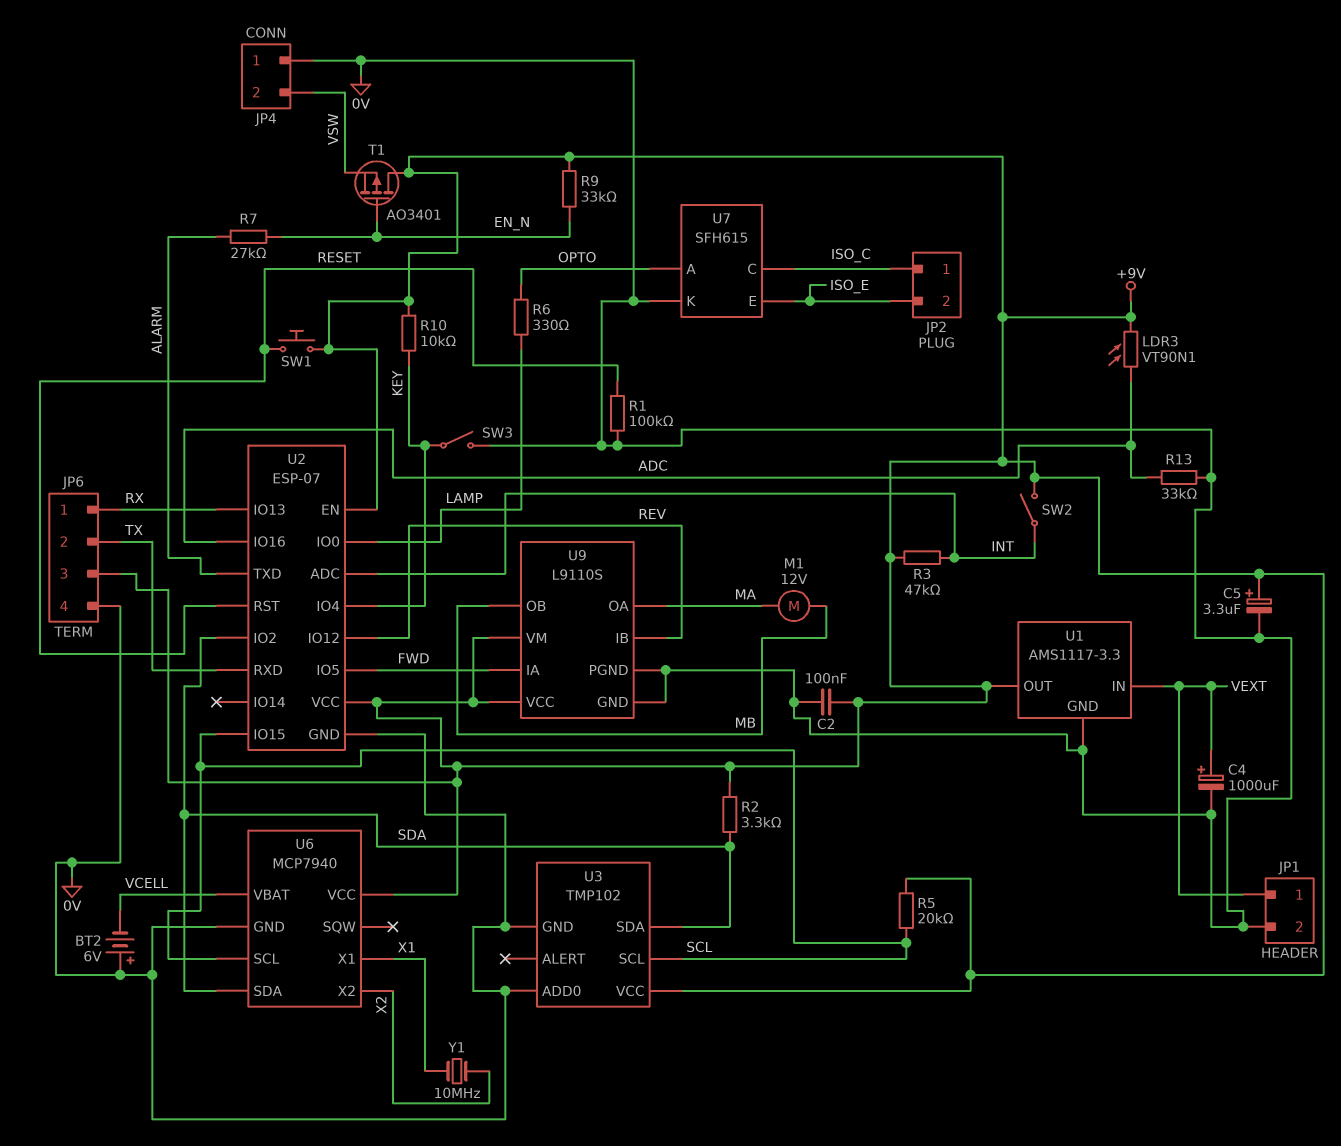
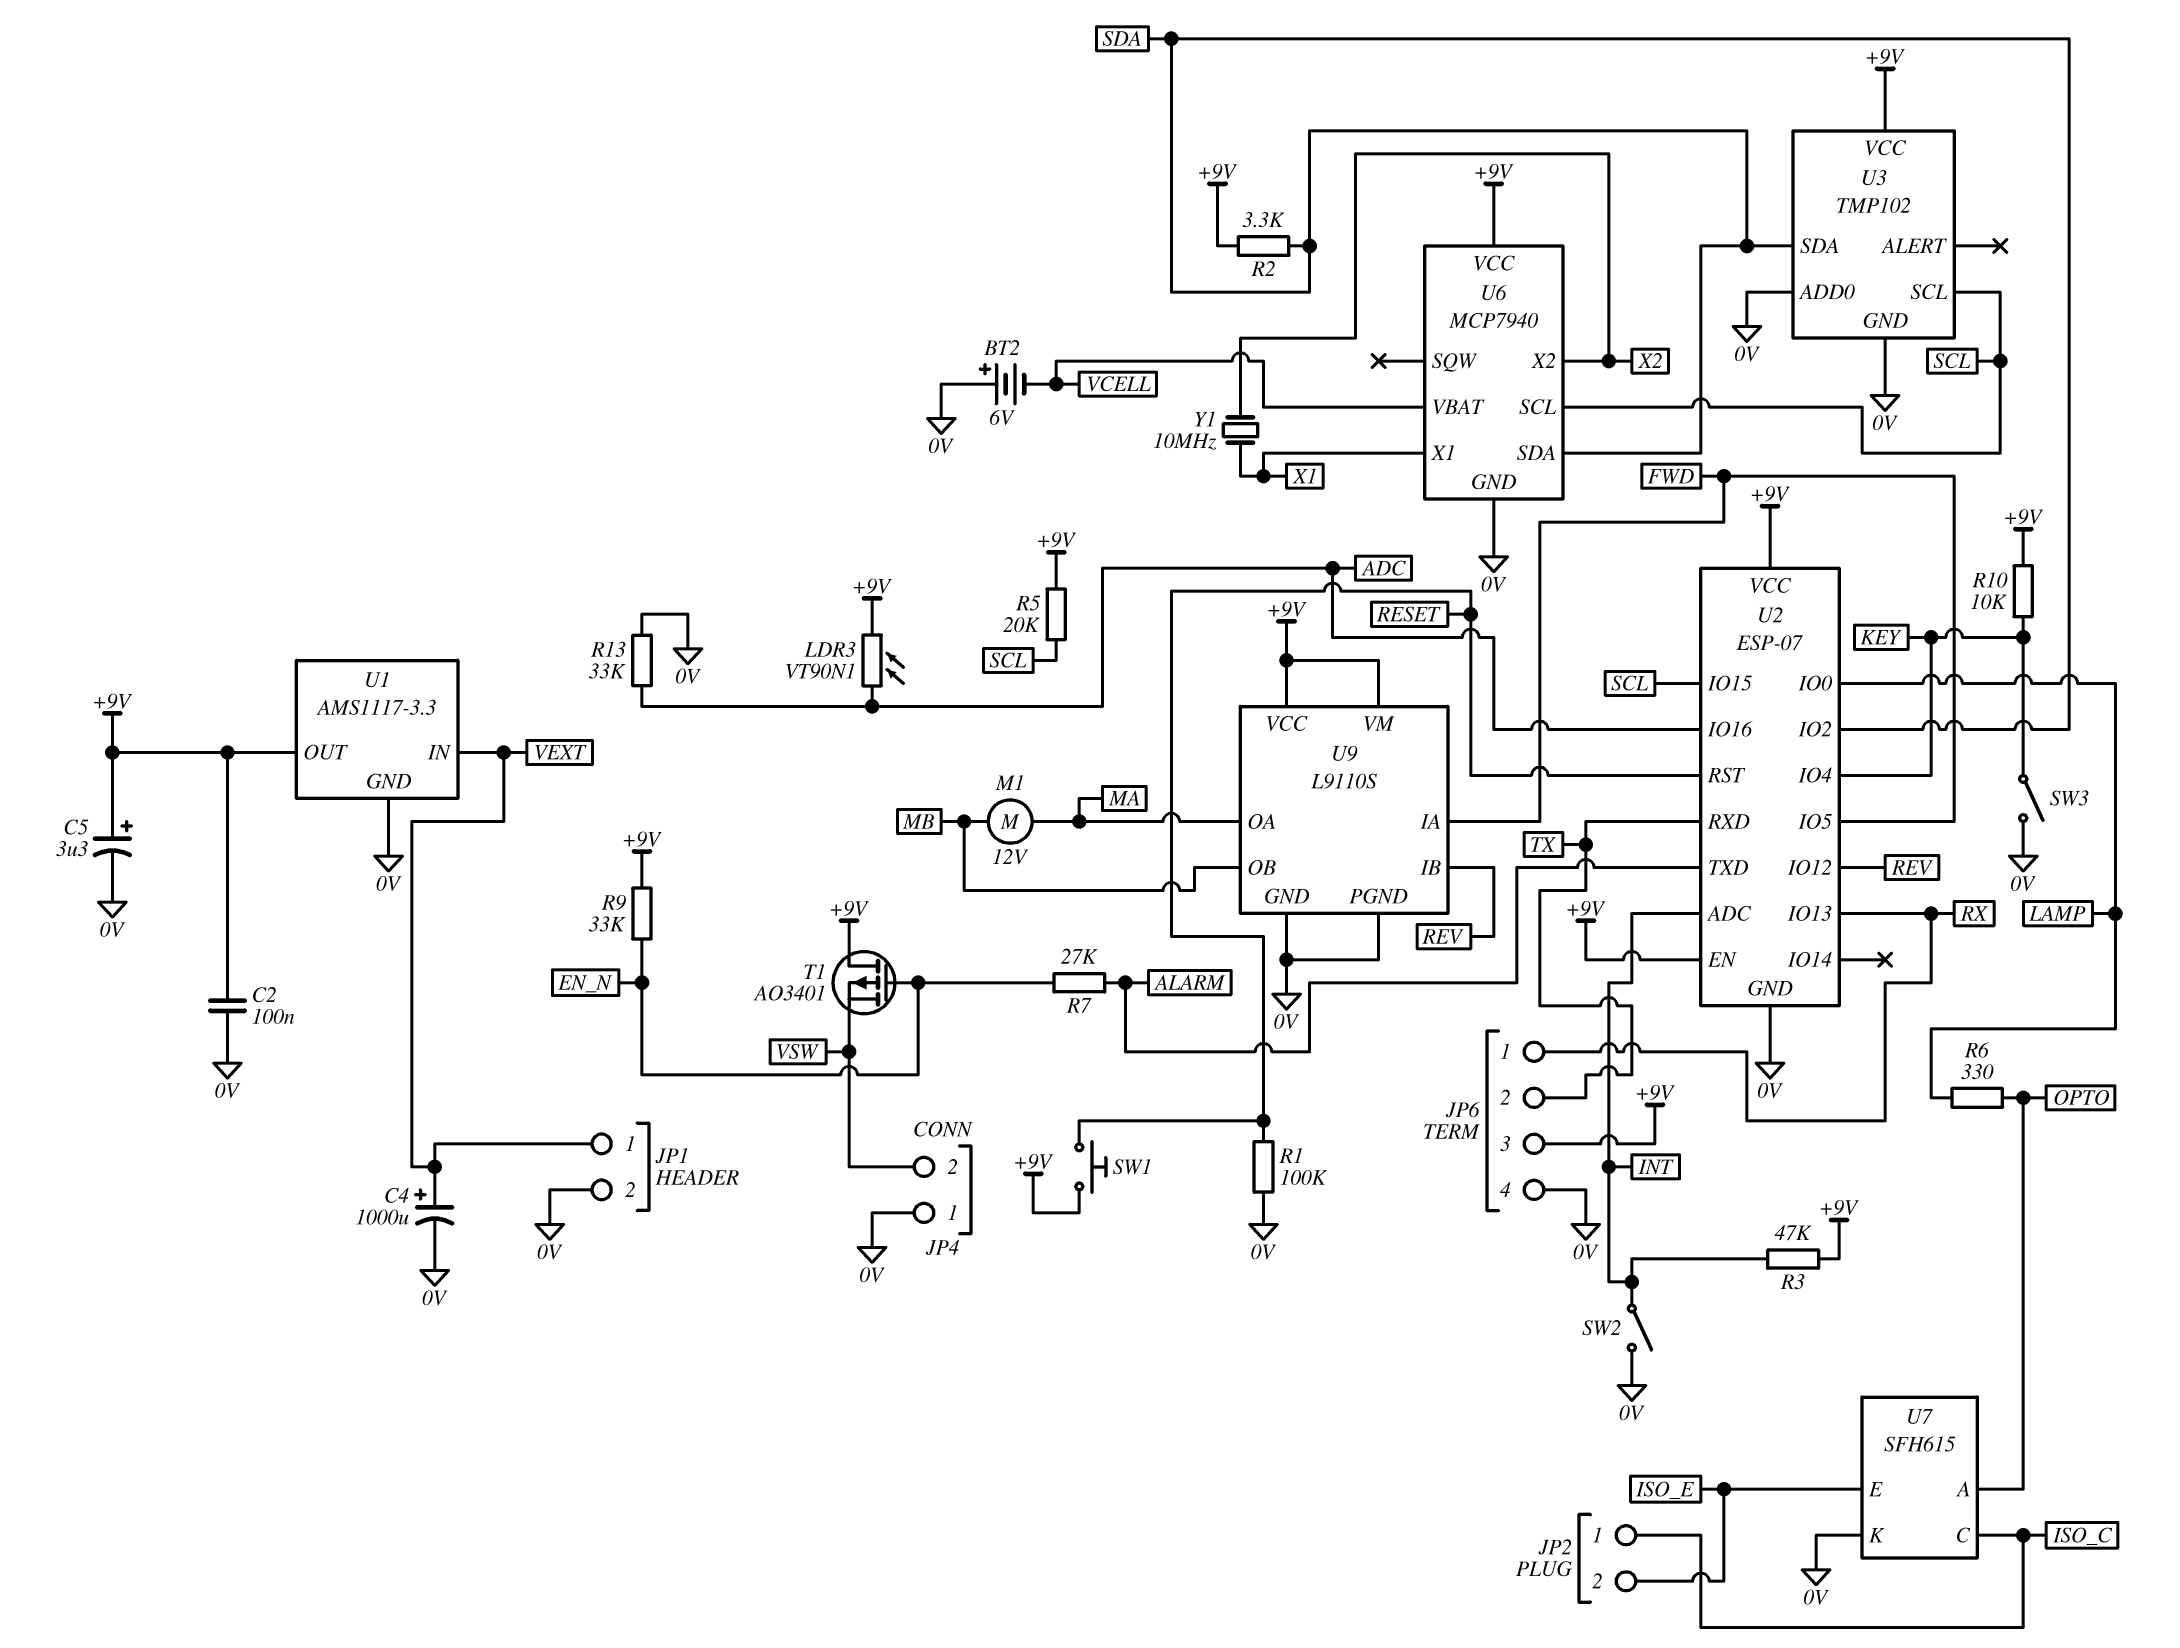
SW2: switch (+9V, INT) -> switch (0V, INT)

